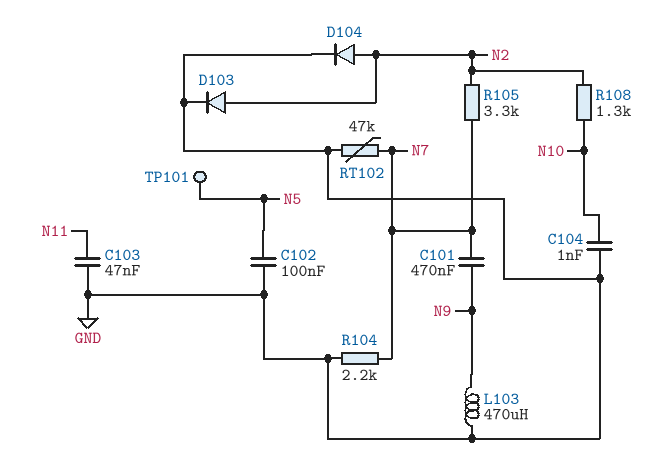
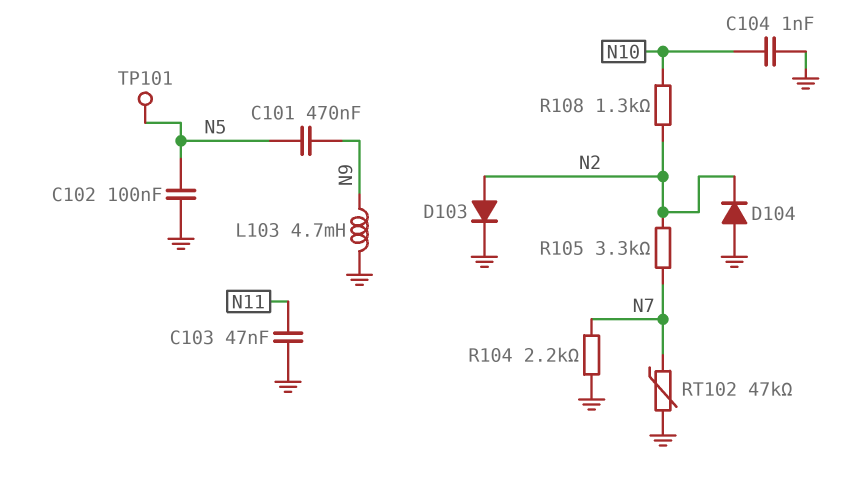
C101: 470nF (N7, N9) -> 470nF (N5, N9)
D104: diode (A N2, K GND) -> diode (A GND, K N2)
L103: 470uH (GND, N9) -> 4.7mH (GND, N9)

